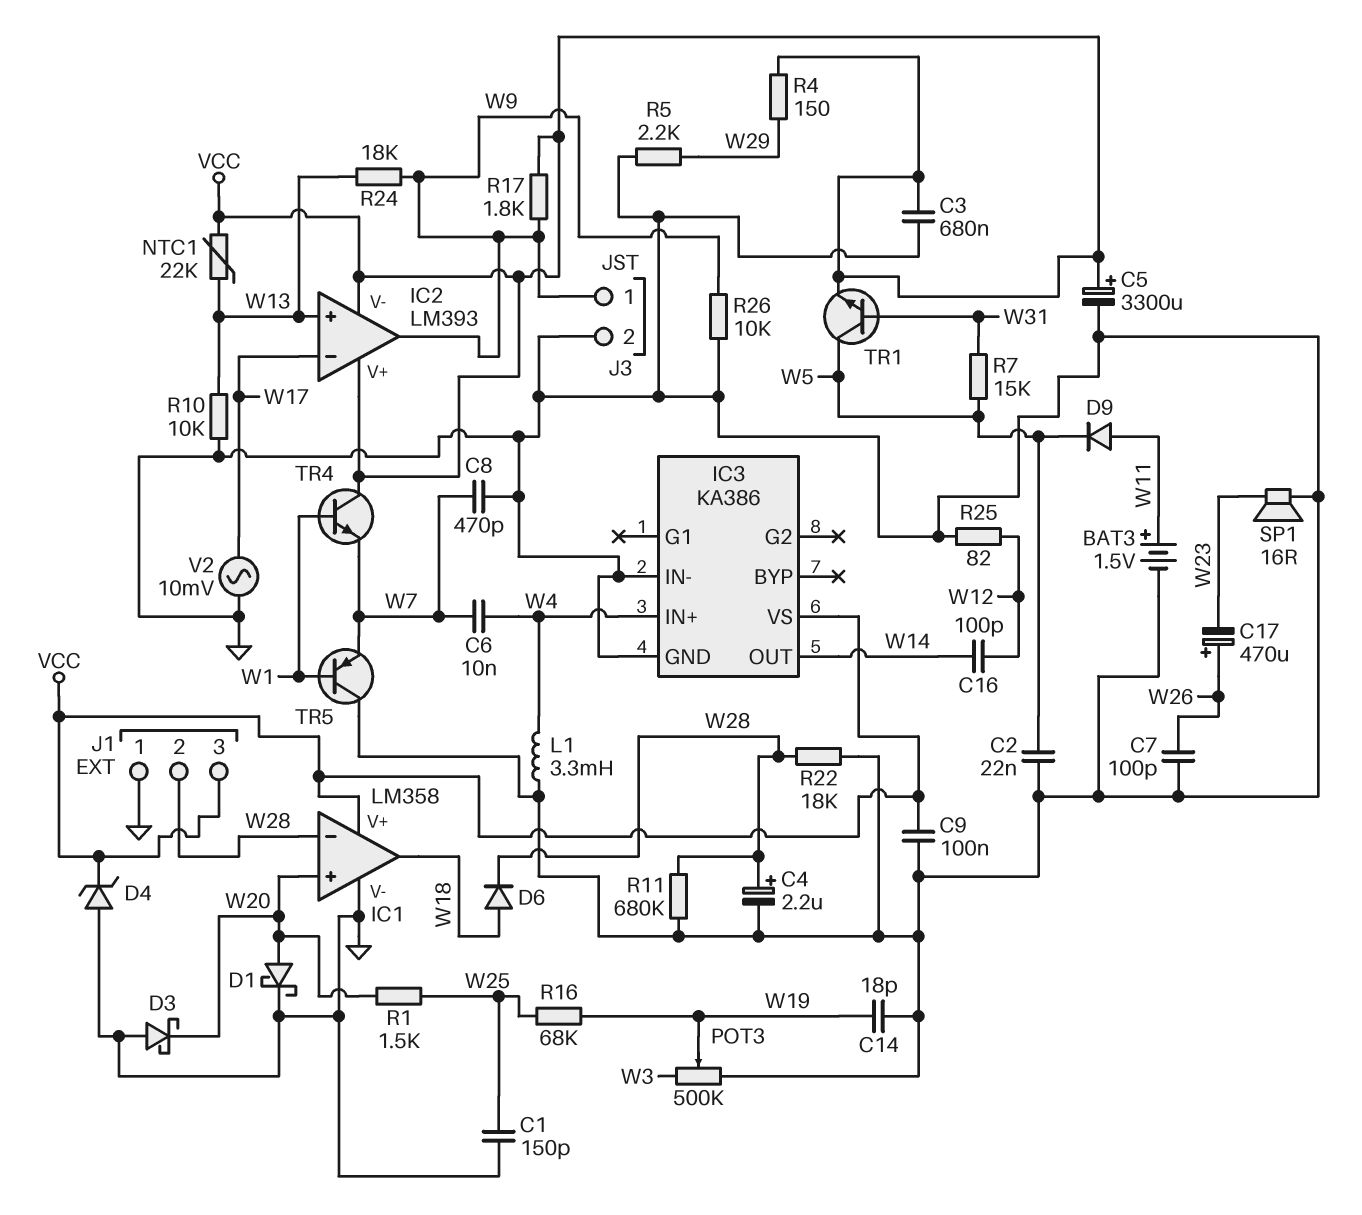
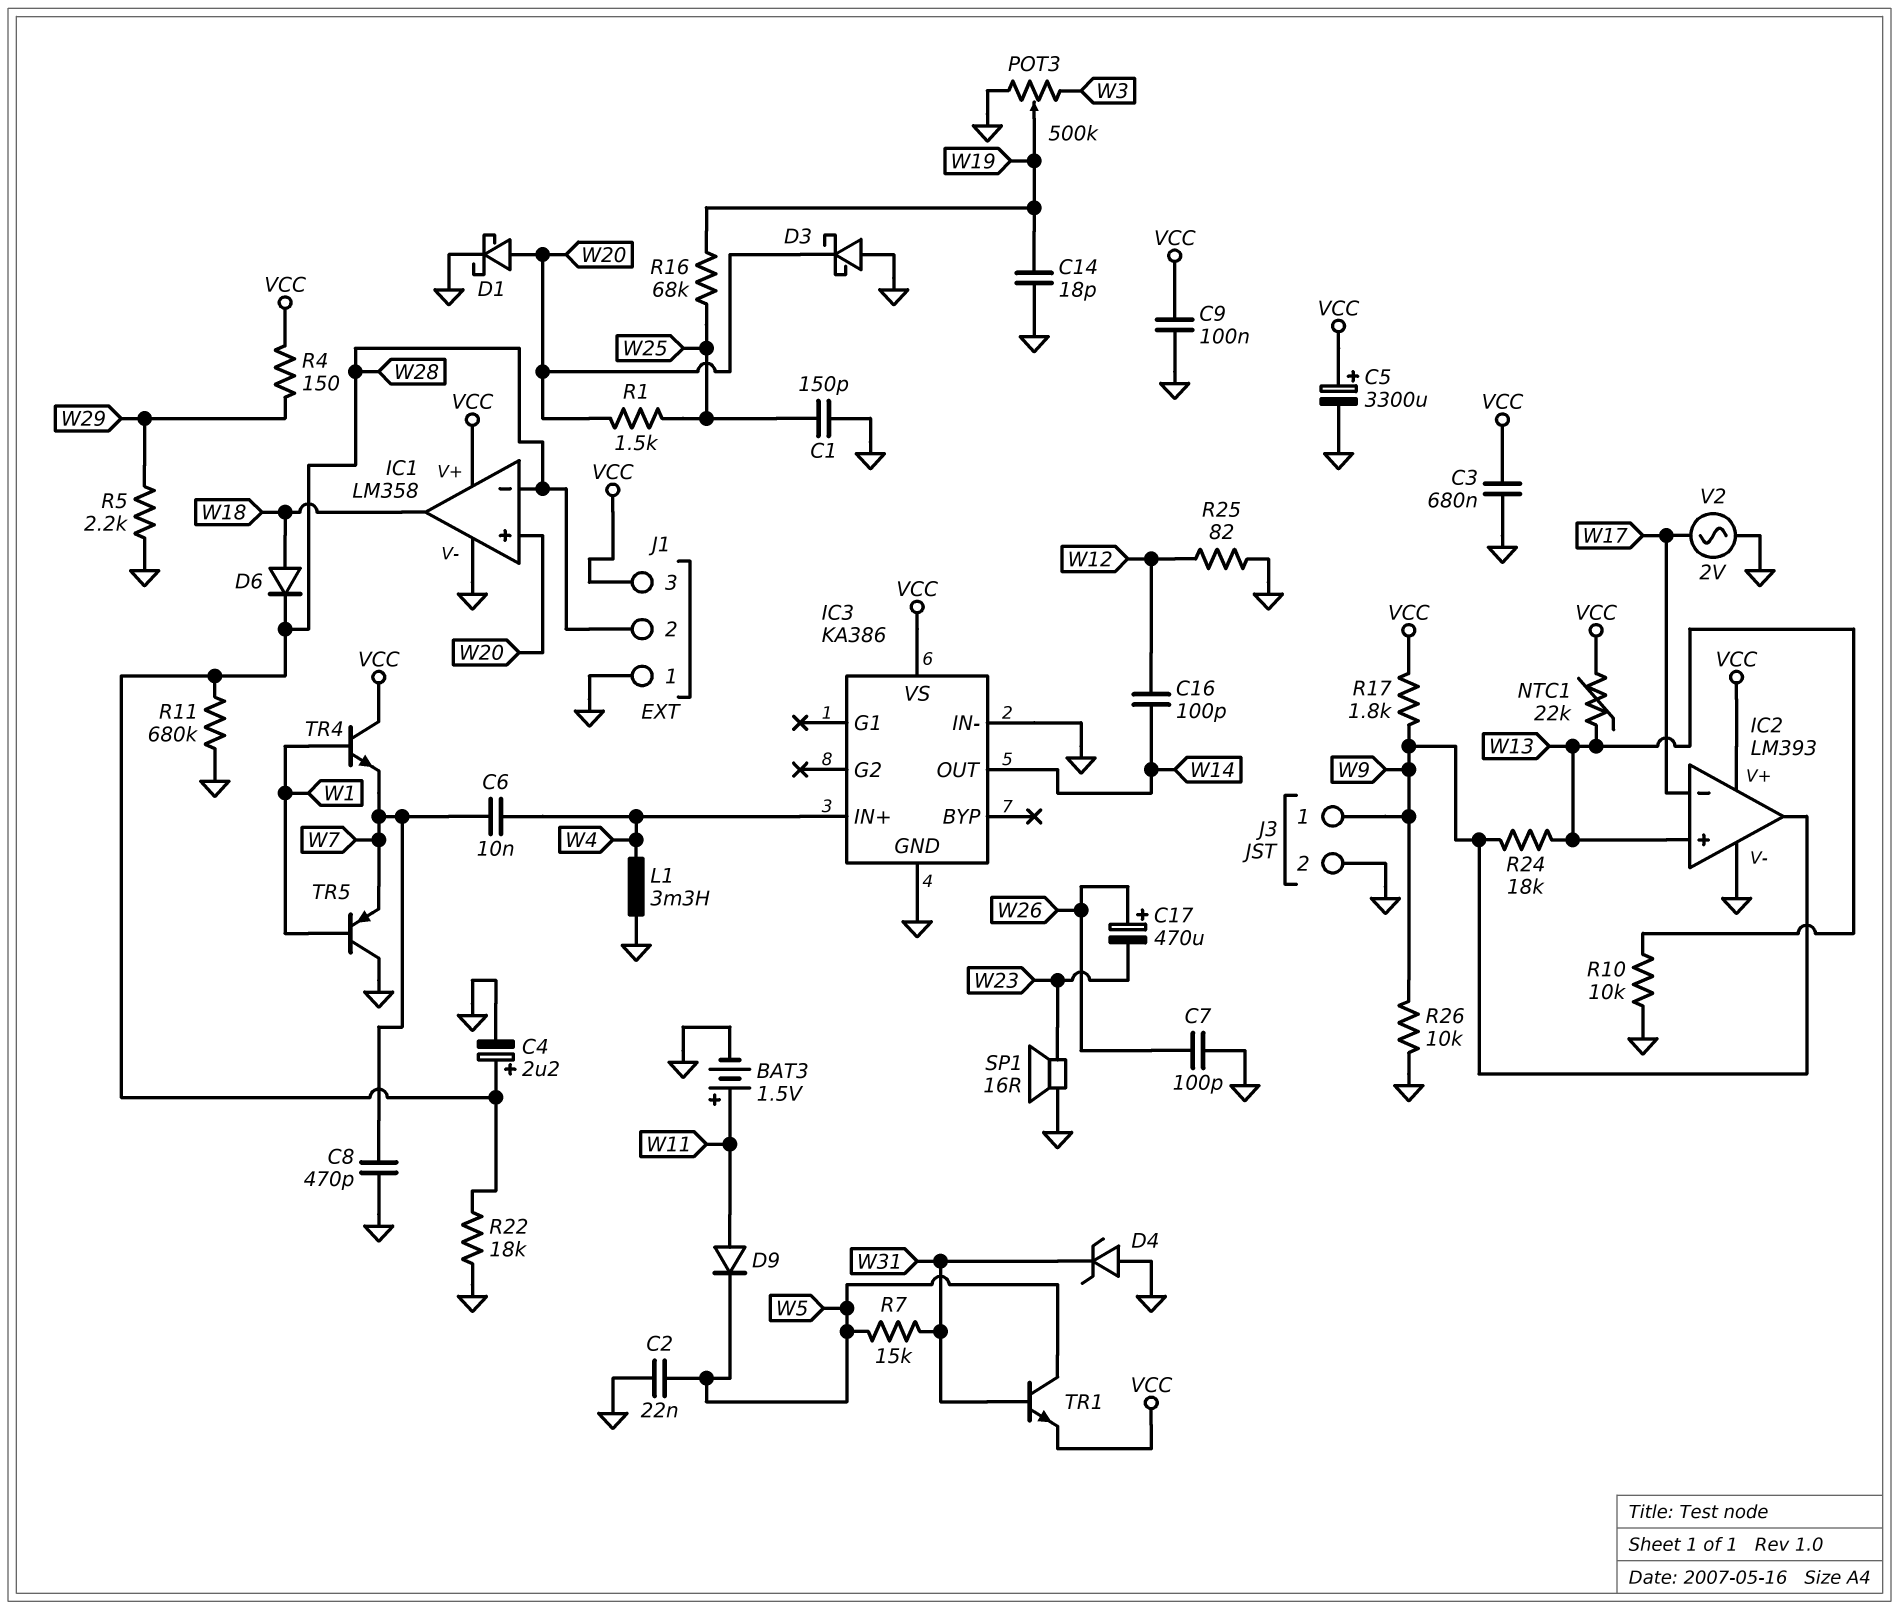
D4: zener (A GND, K VCC) -> zener (A GND, K W31)
IC2 pin V-: VCC -> GND
V2: AC 10mV (GND, W17) -> AC 2V (GND, W17)

